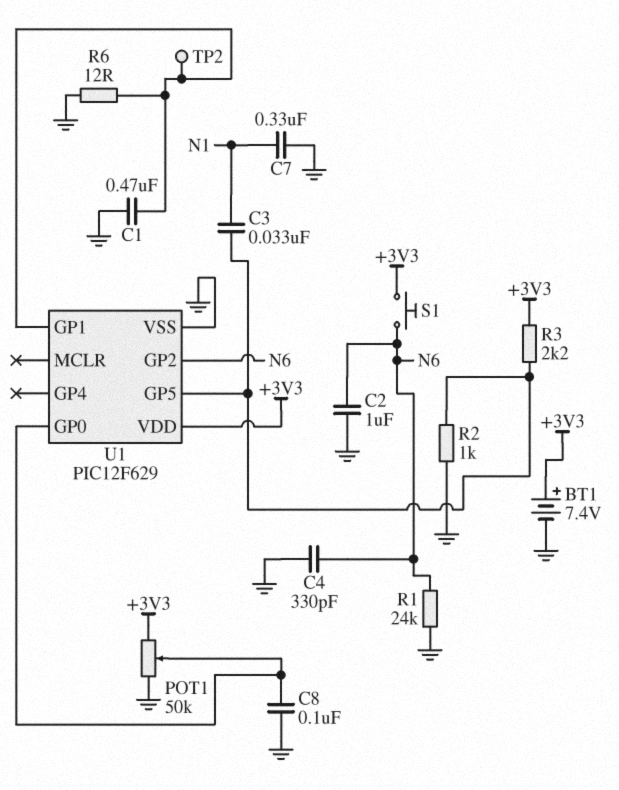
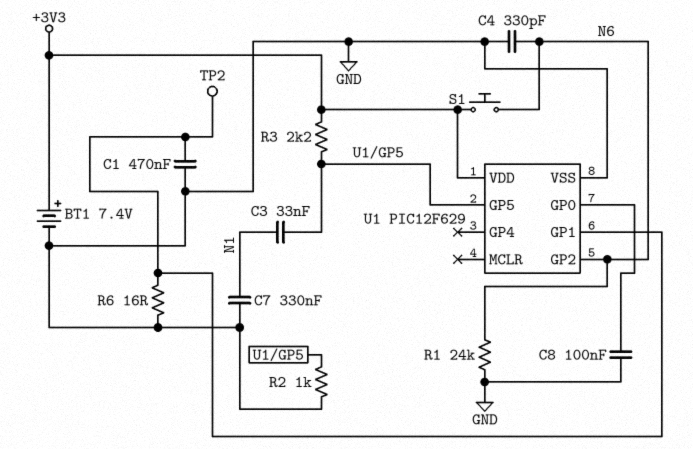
C2: 1uF (GND, N6) -> none
POT1: 50k (+3V3, GND, wiper U1/GP0) -> none
R6: 12 (GND, U1/GP1) -> 16 (GND, U1/GP1)

